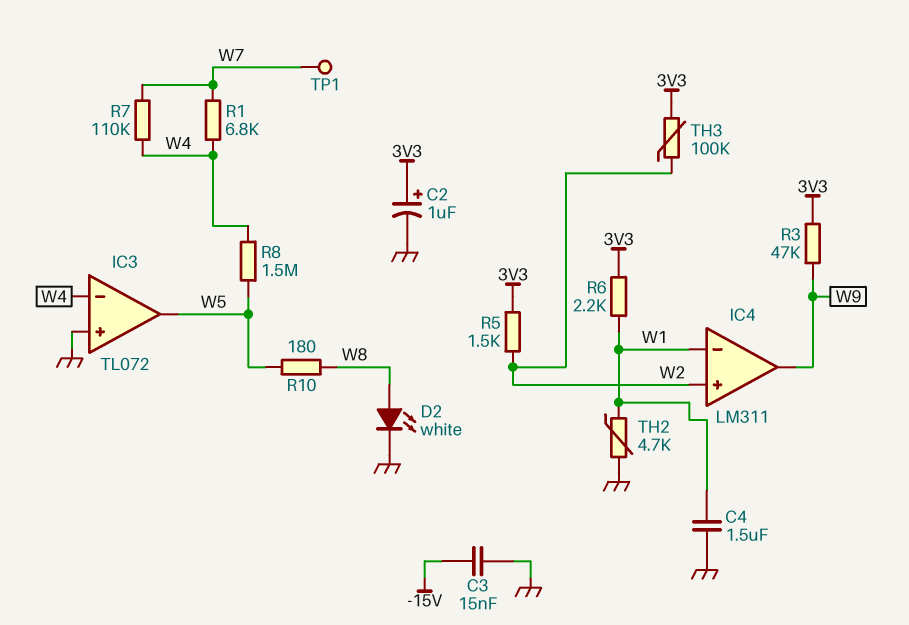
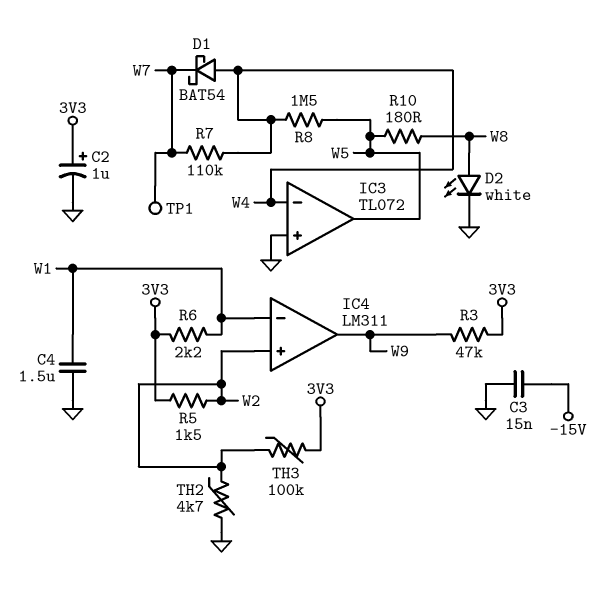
D1: none -> schottky BAT54 (A W4, K W7)
R1: 6.8k (W4, W7) -> none
TH2: 4.7k (GND, W1) -> 4.7k (GND, W2)

